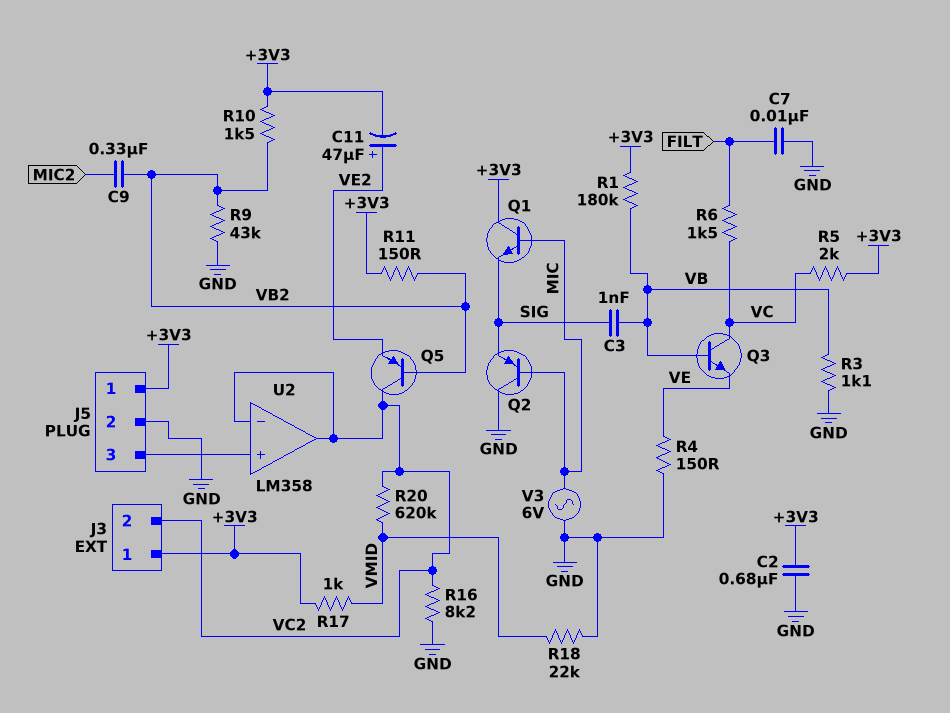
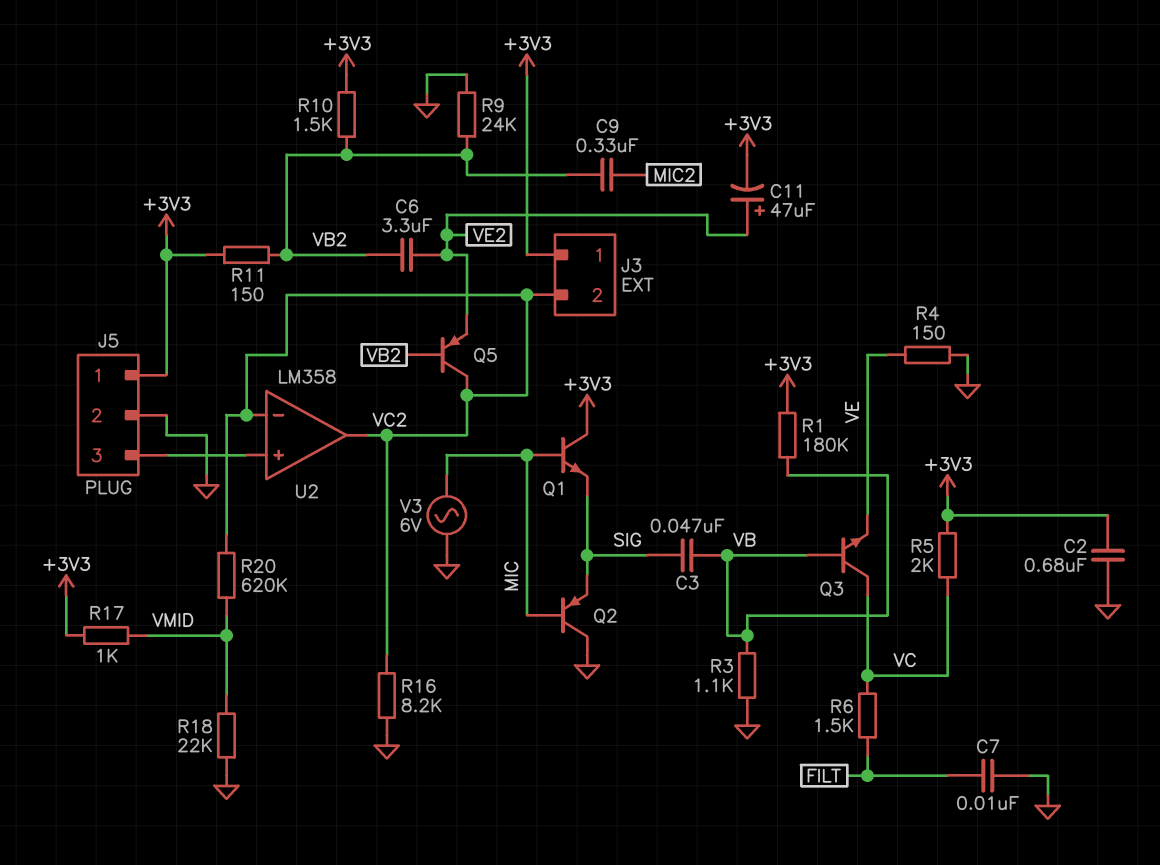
C3: 1nF (SIG, VB) -> 47nF (SIG, VB)
C6: none -> 3.3uF (VB2, VE2)
R9: 43k (GND, VB2) -> 24k (GND, VB2)

